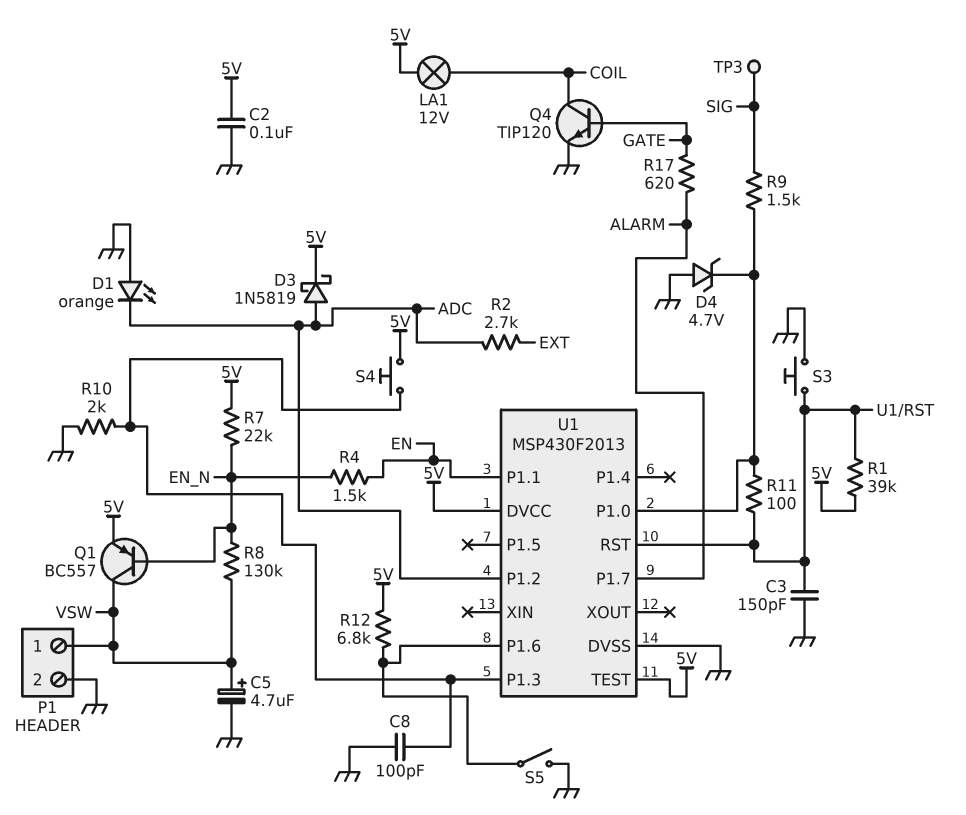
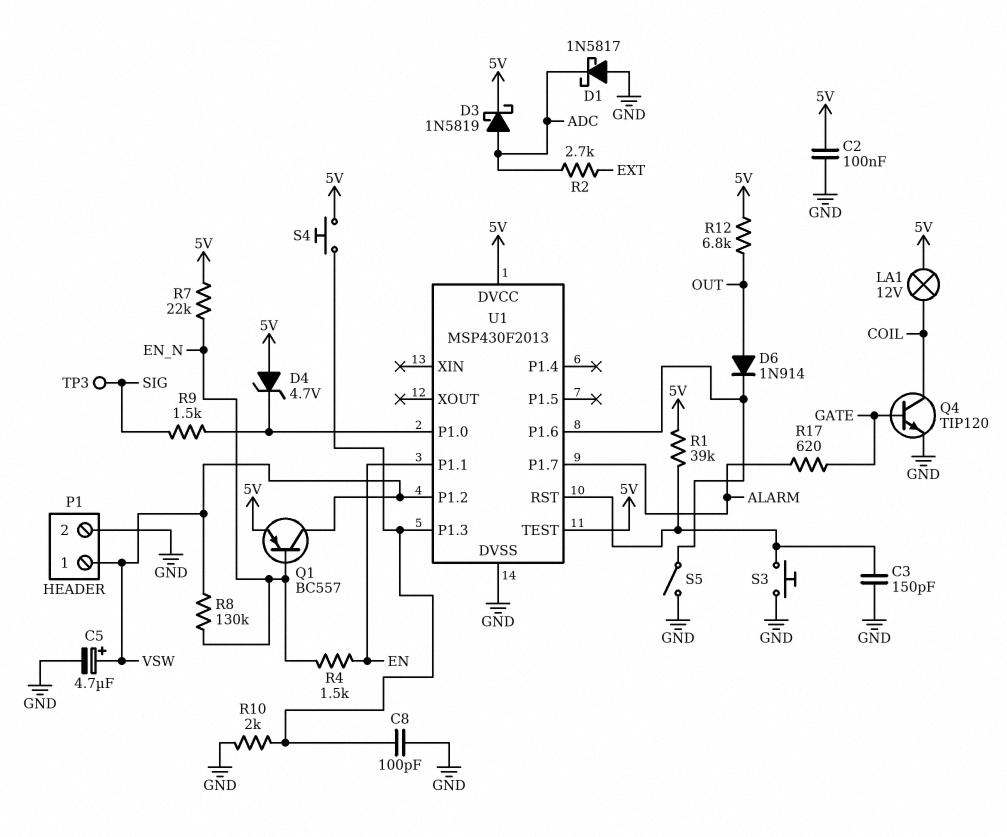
D1: LED orange (A GND, K ADC) -> schottky 1N5817 (A GND, K ADC)
D4: zener 4.7V (A GND, K U1/P1.0) -> zener 4.7V (A 5V, K U1/P1.0)
D6: none -> diode 1N914 (A OUT, K U1/P1.6)
R11: 100 (U1/P1.0, U1/RST) -> none
R12: 6.8k (5V, U1/P1.6) -> 6.8k (5V, OUT)
U1 pin P1.2: ADC -> VSW

